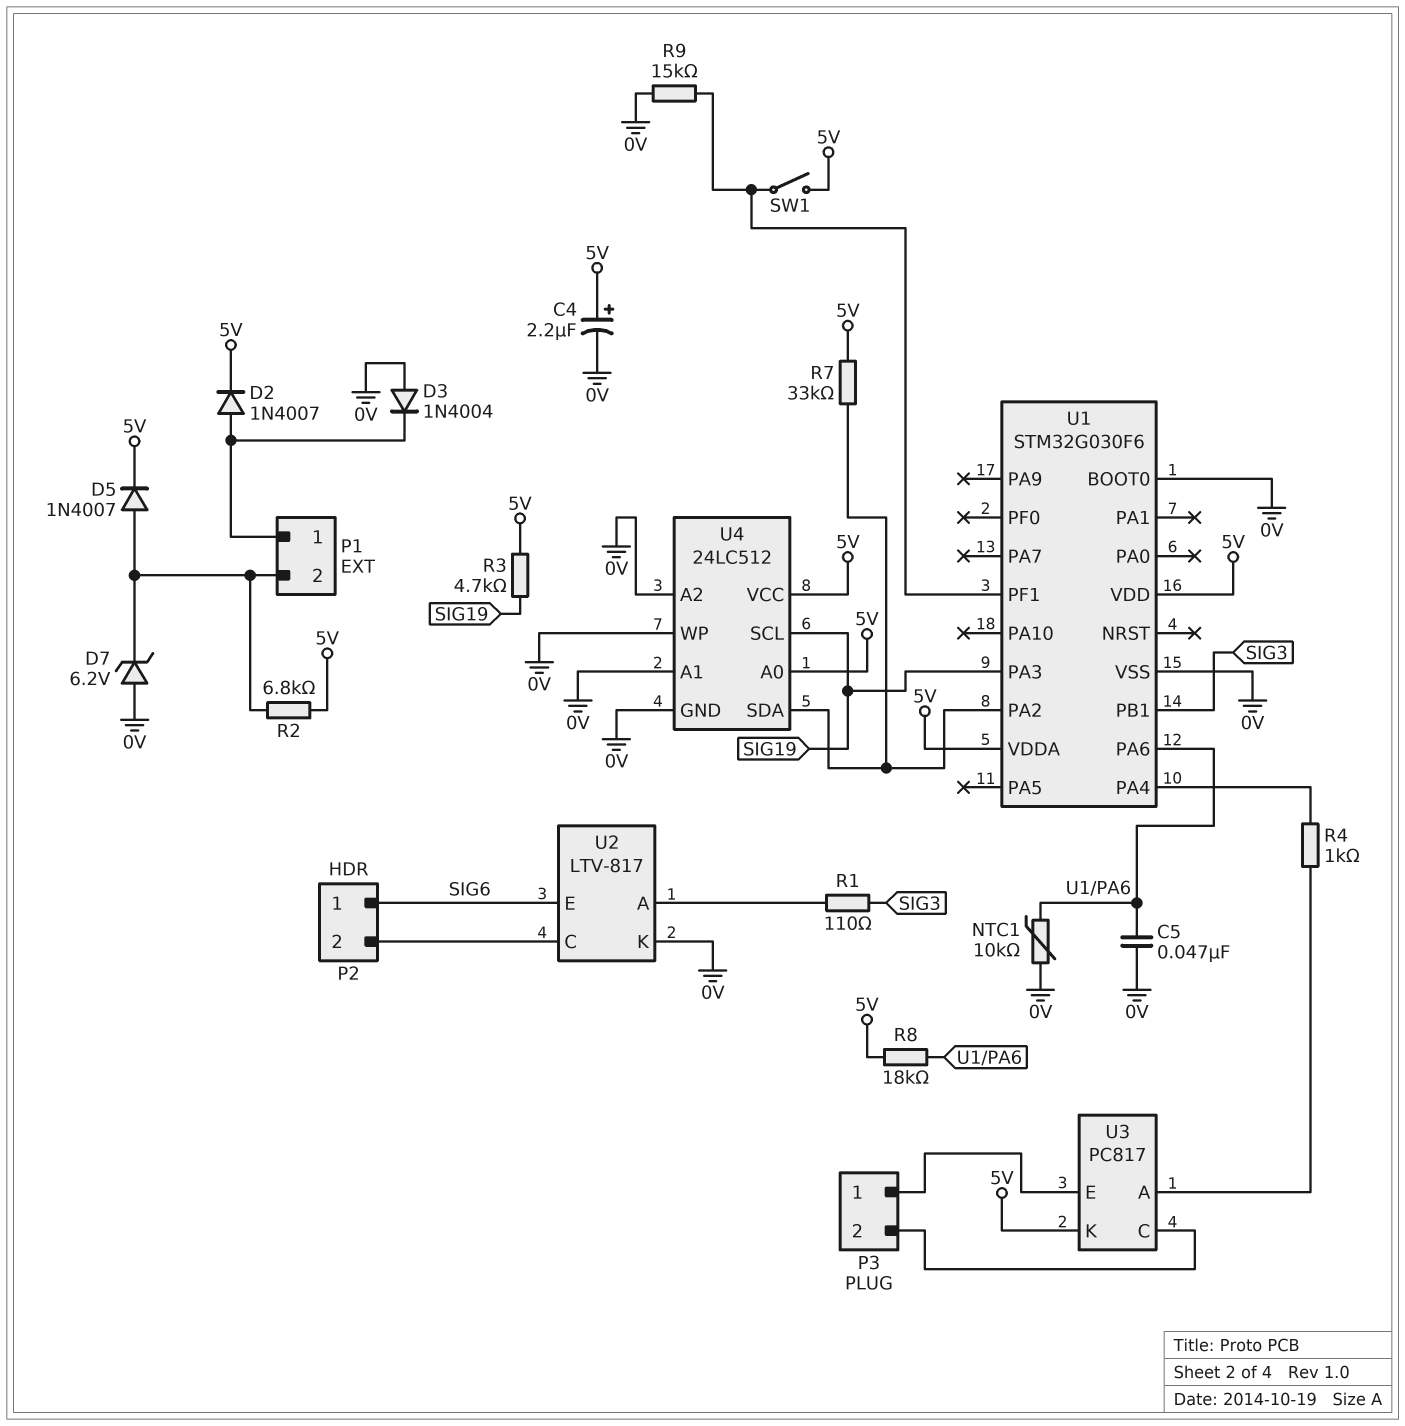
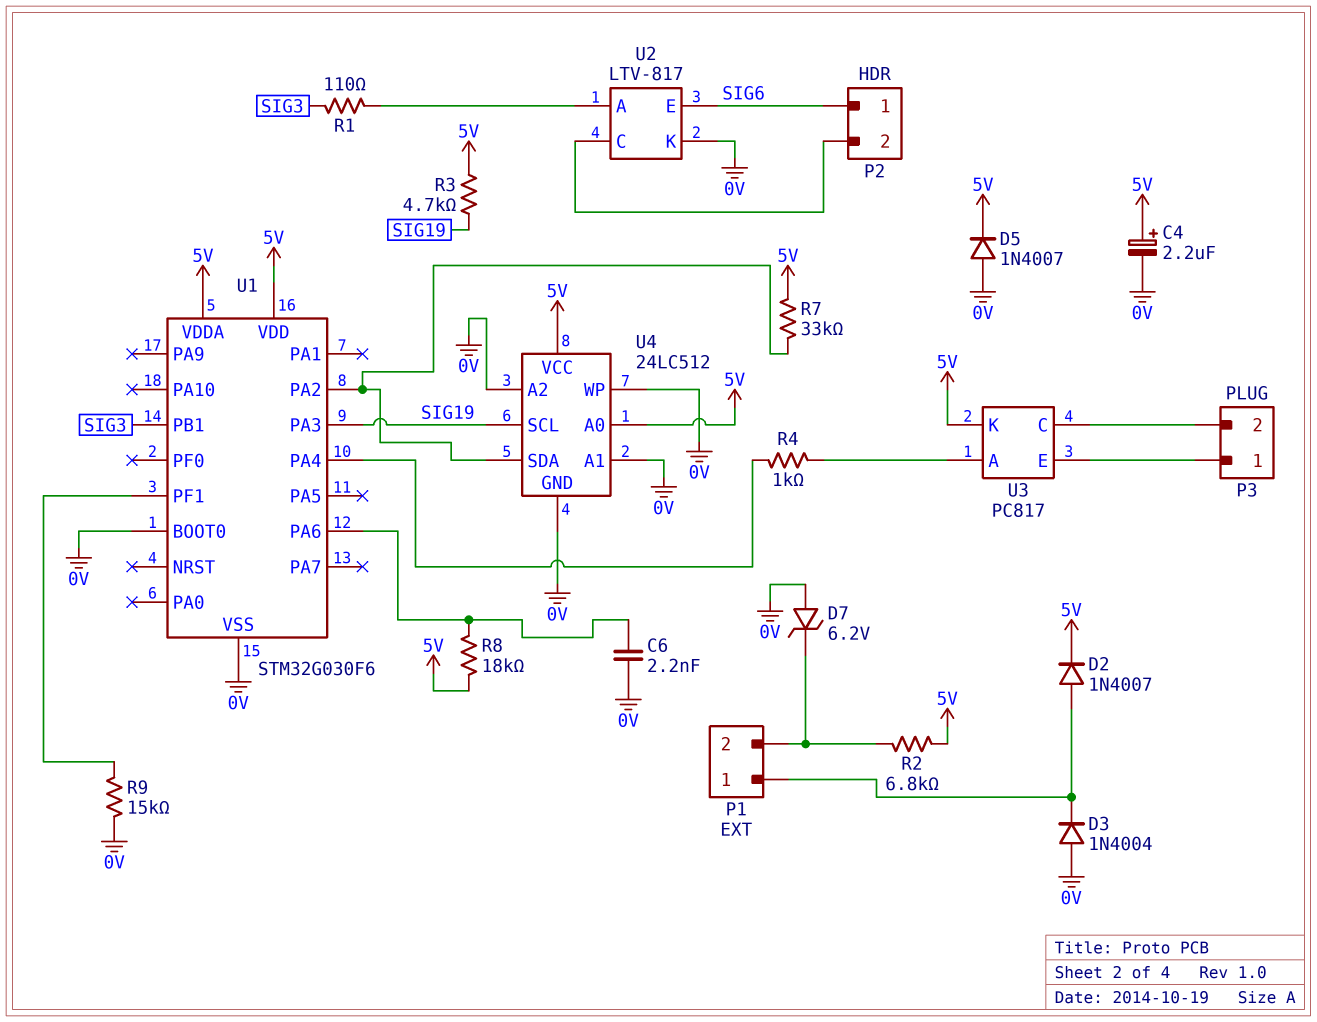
C5: 47nF (0V, U1/PA6) -> none
C6: none -> 2.2nF (0V, U1/PA6)
D5: diode 1N4007 (A P1/2, K 5V) -> diode 1N4007 (A 0V, K 5V)
NTC1: 10k (0V, U1/PA6) -> none
SW1: switch (5V, U1/PF1) -> none

